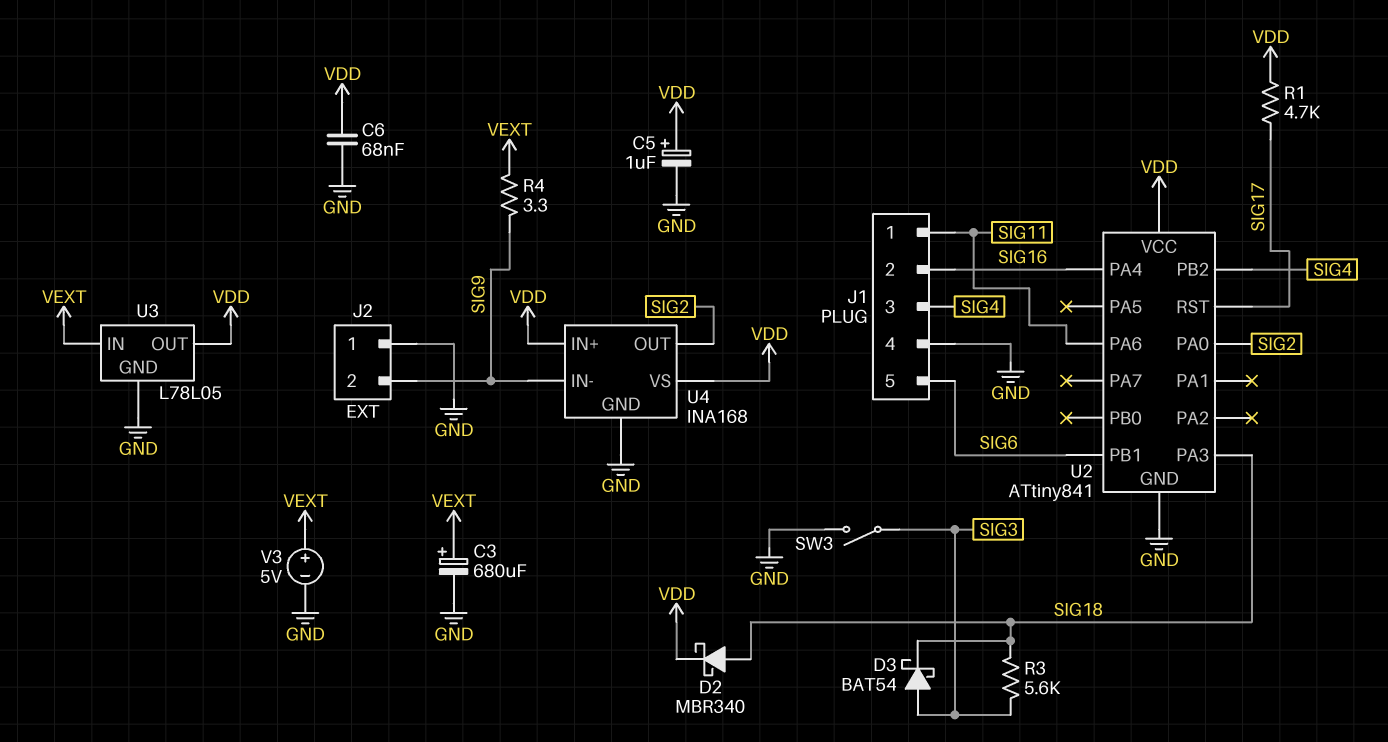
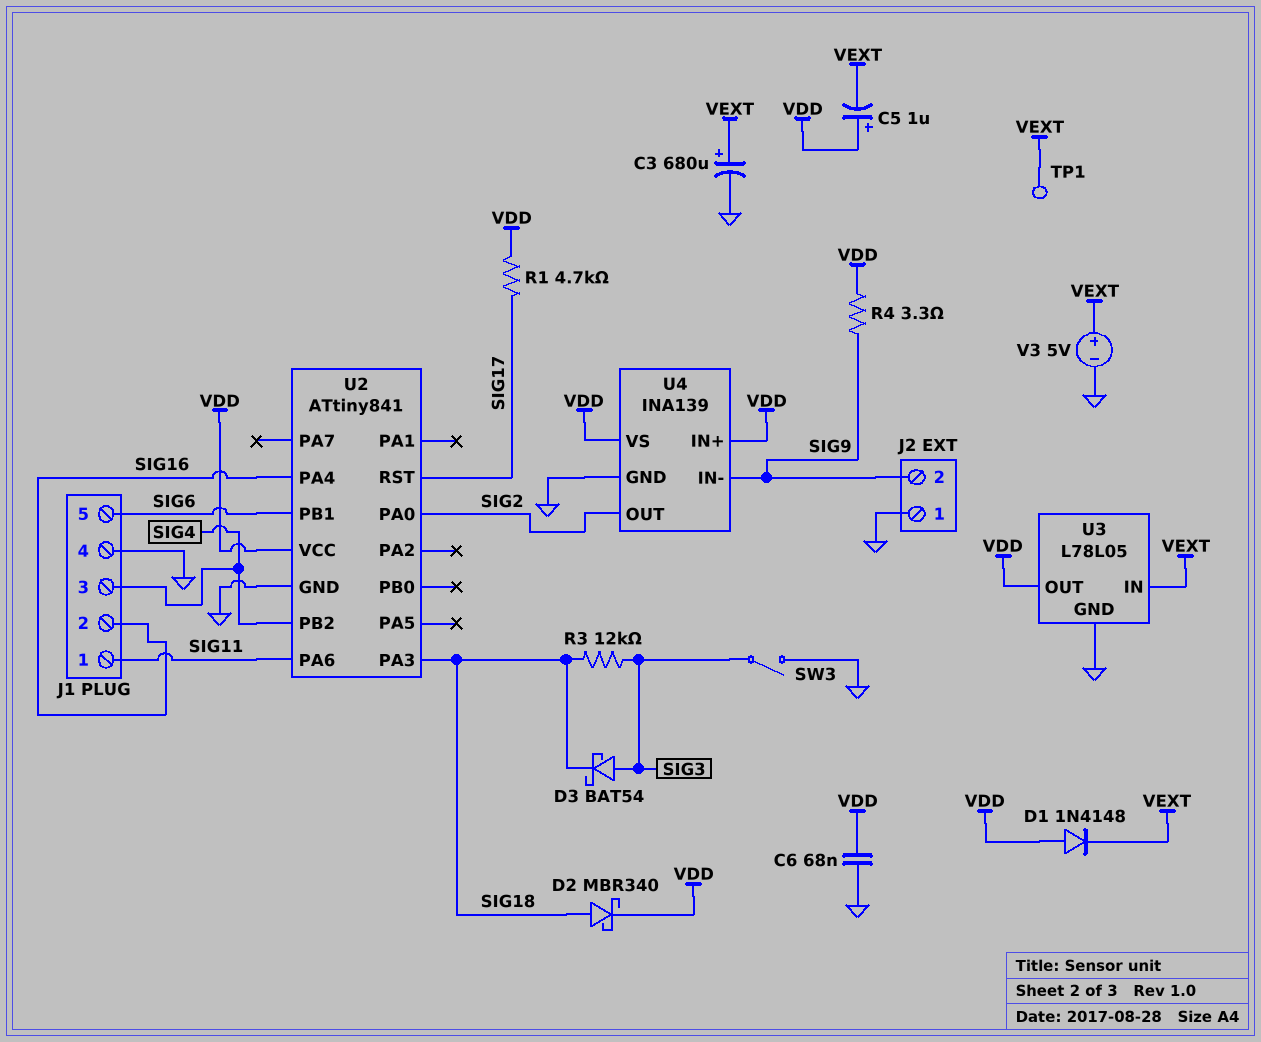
C5: 1uF (plus VDD, minus GND) -> 1uF (plus VDD, minus VEXT)
D1: none -> diode 1N4148 (A VDD, K VEXT)
R3: 5.6k (SIG3, SIG18) -> 12k (SIG3, SIG18)
R4: 3.3 (SIG9, VEXT) -> 3.3 (SIG9, VDD)
TP1: none -> test point (VEXT)
U4: INA168 -> INA139

